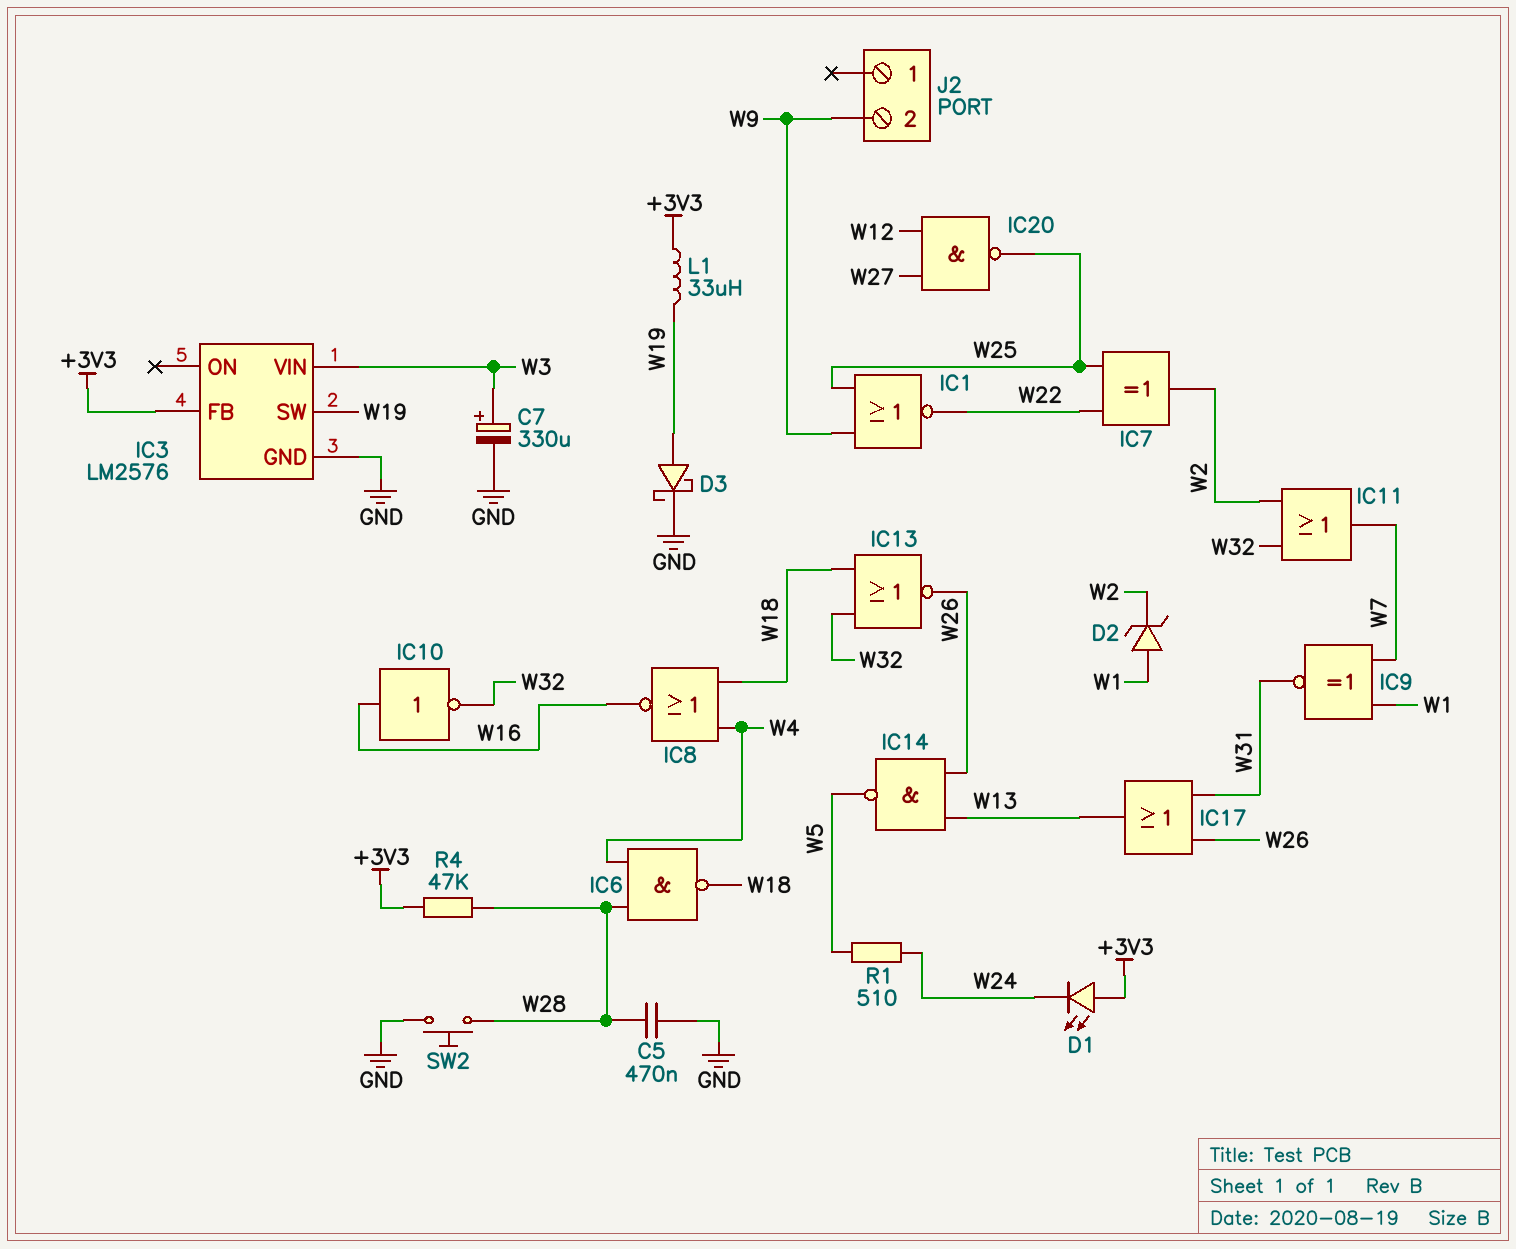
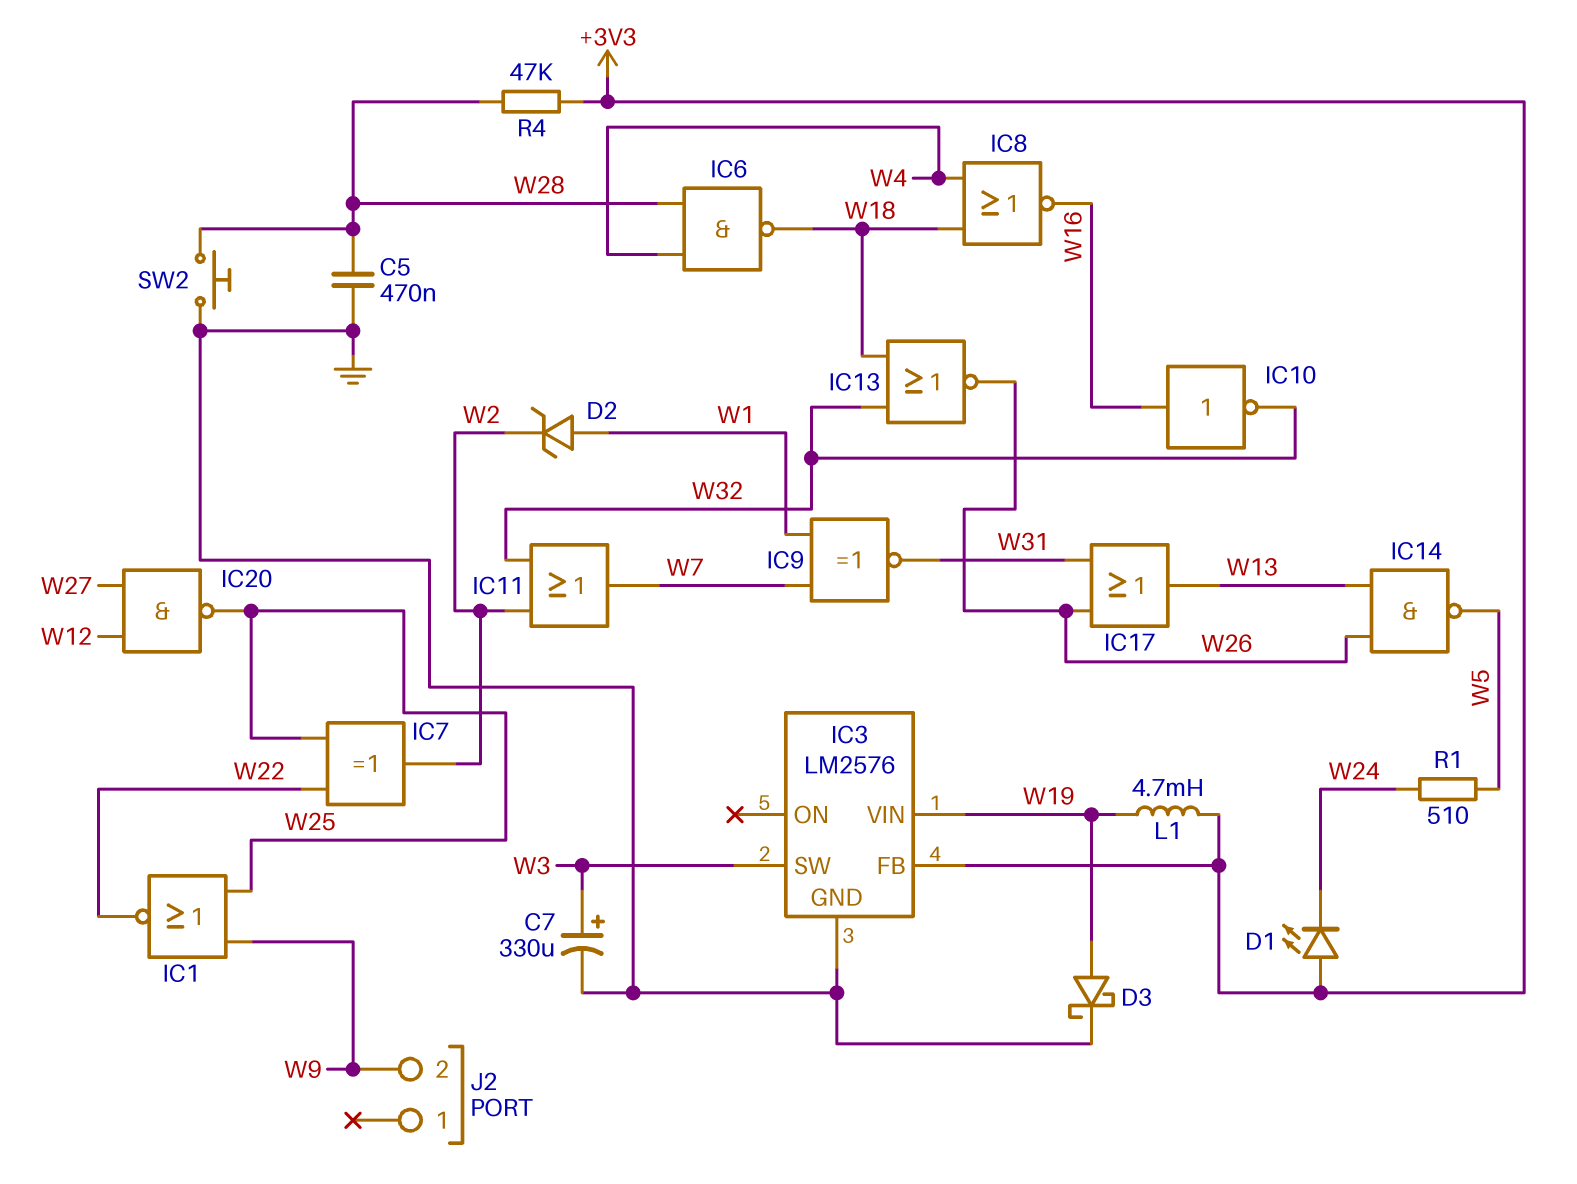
IC3 pin SW: W19 -> W3
IC3 pin VIN: W3 -> W19
L1: 33uH (+3V3, W19) -> 4.7mH (+3V3, W19)

